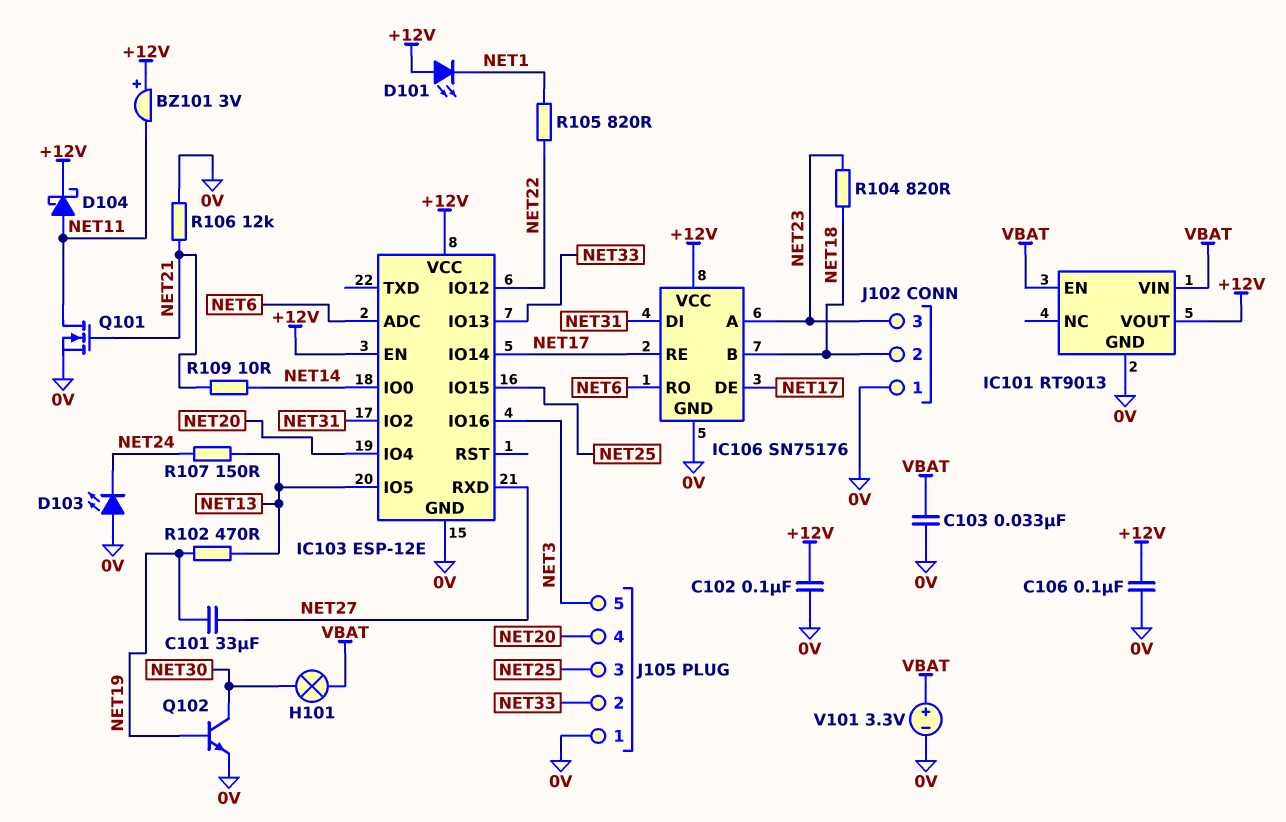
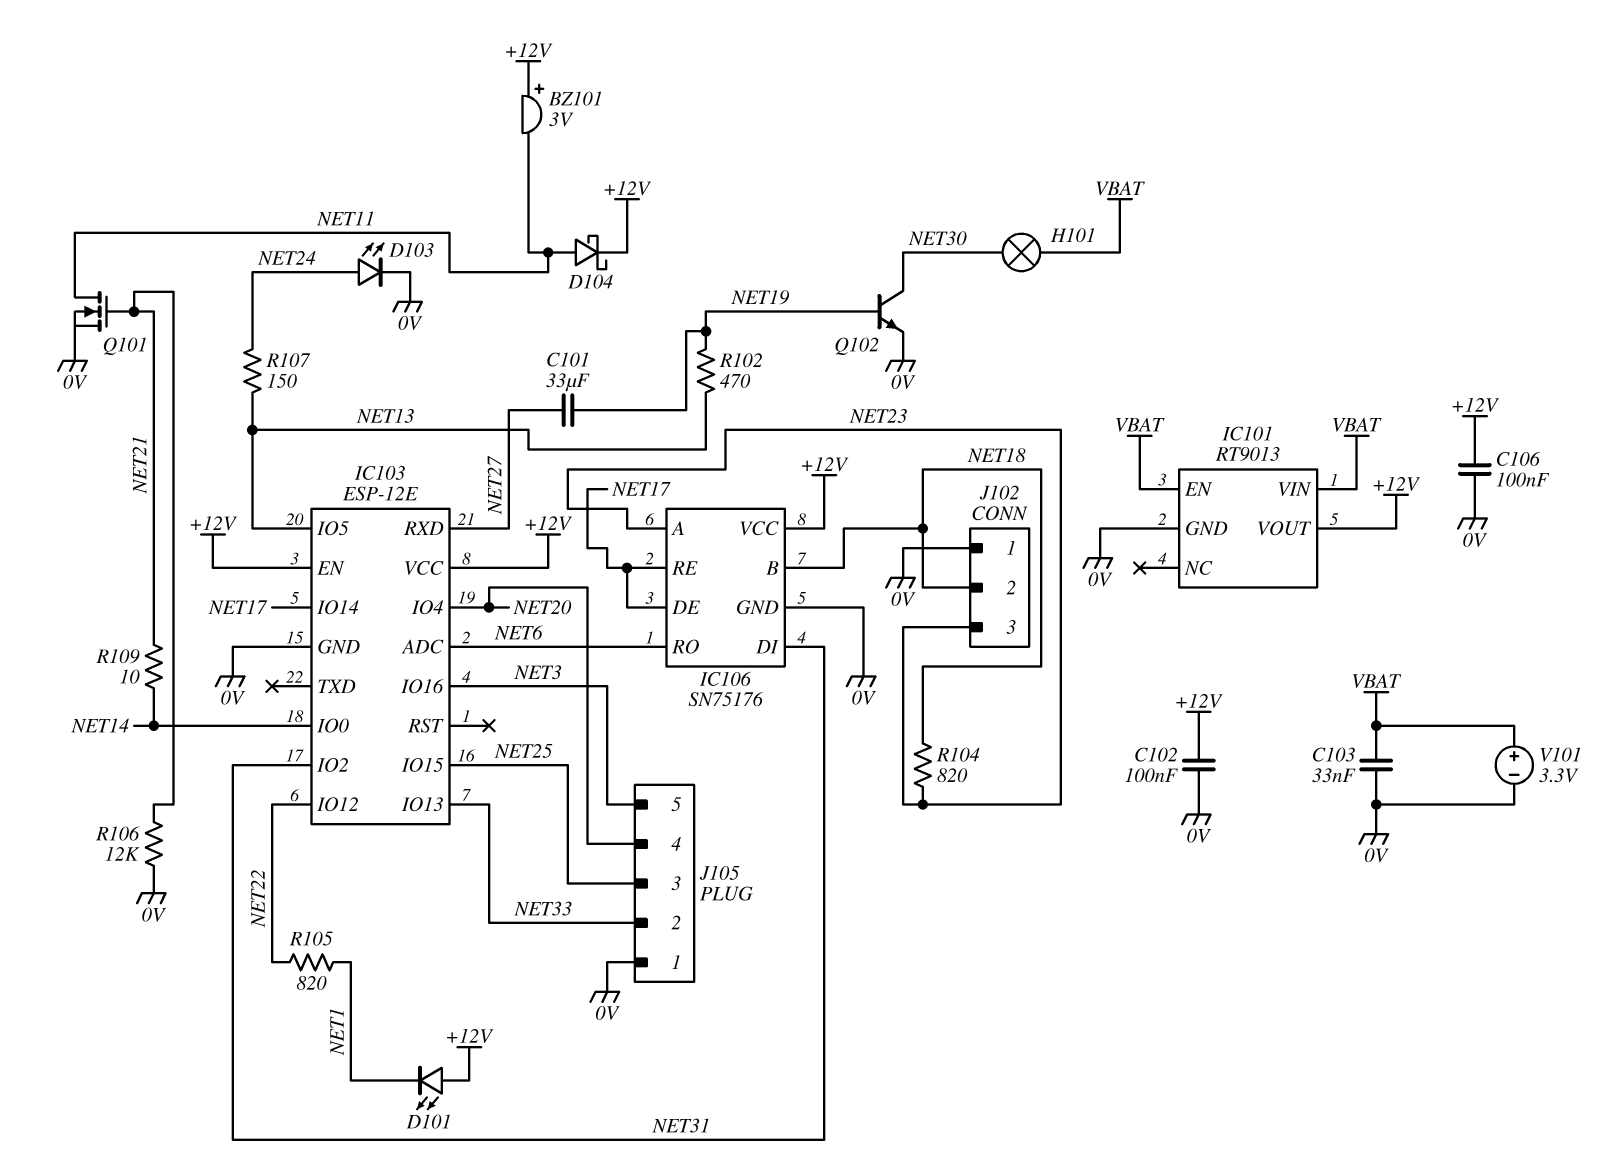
D103: LED (A 0V, K NET24) -> LED (A NET24, K 0V)

